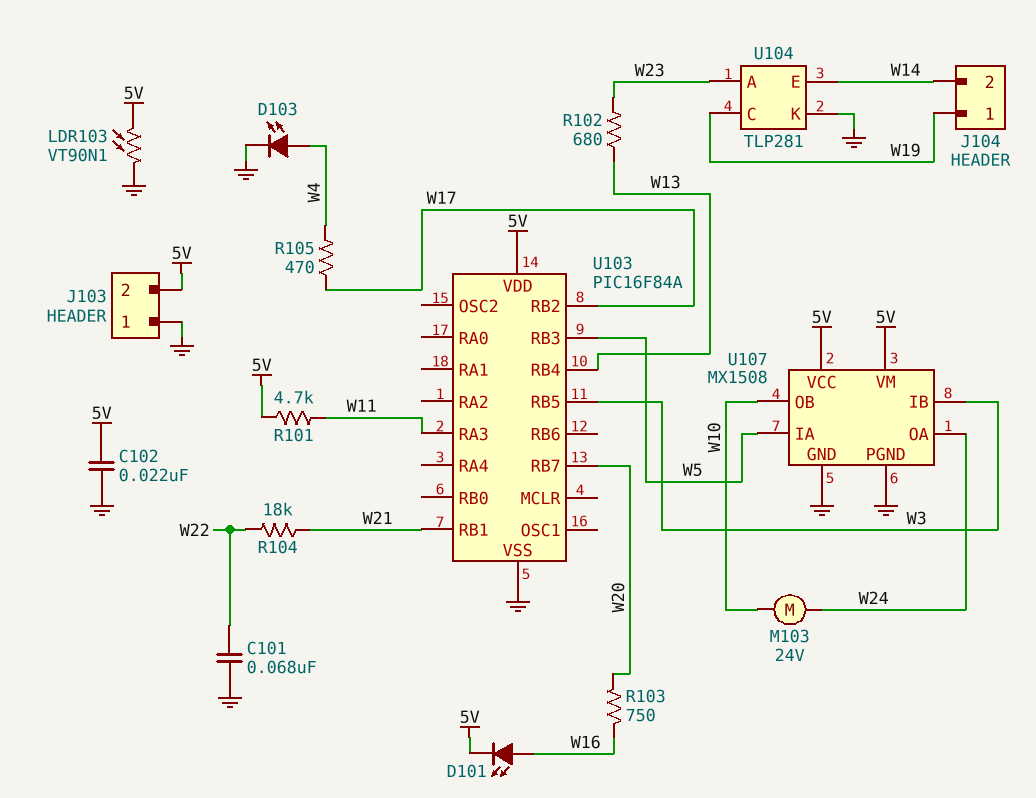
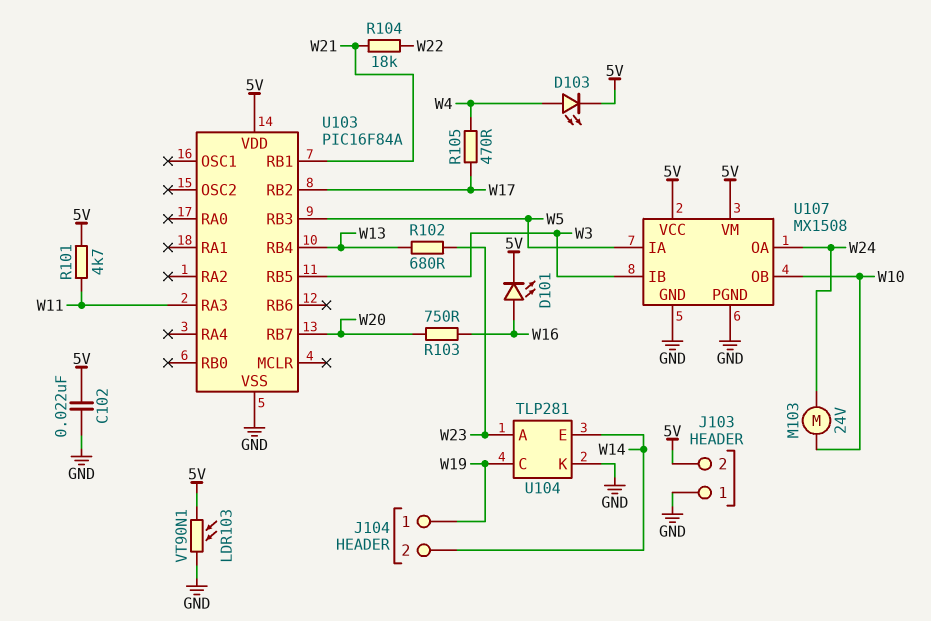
C101: 68nF (GND, W22) -> none
D103: LED (A W4, K GND) -> LED (A W4, K 5V)

